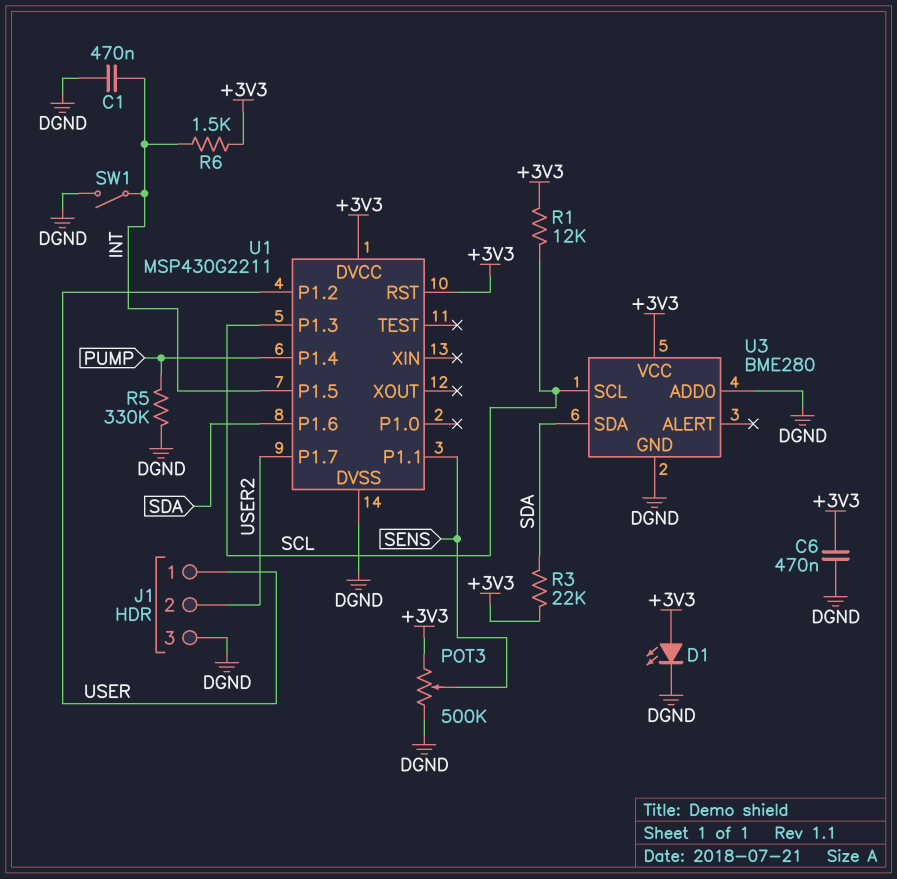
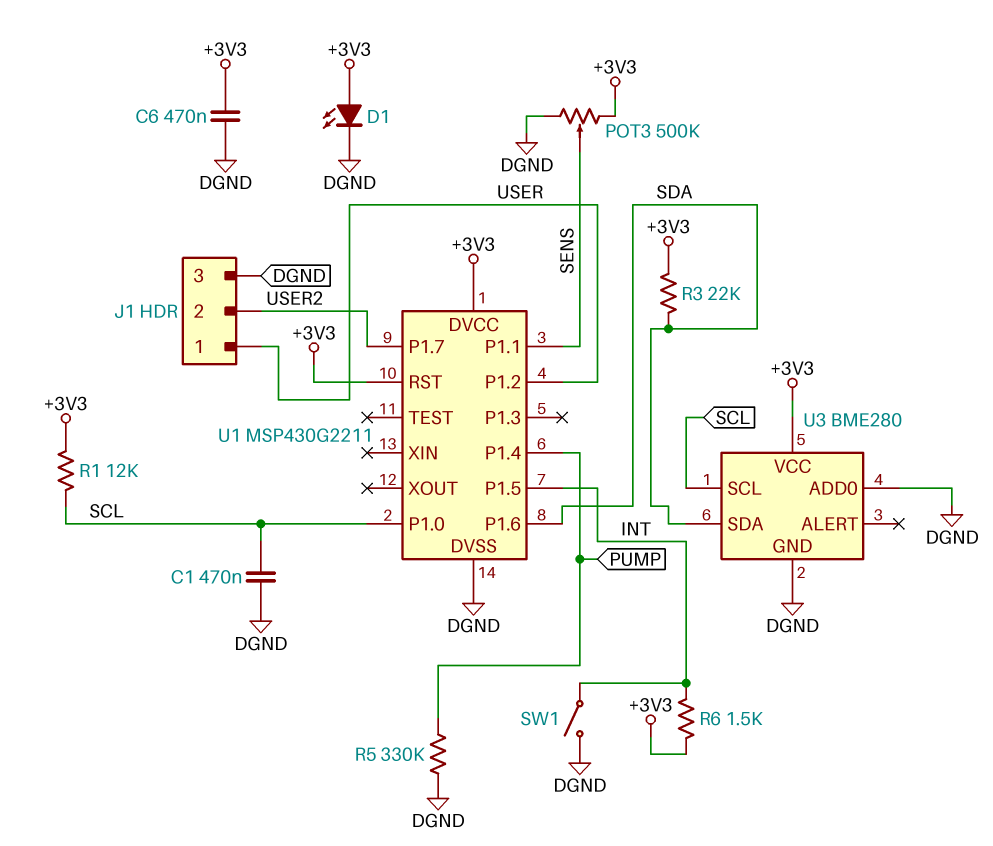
C1: 470nF (DGND, INT) -> 470nF (DGND, SCL)
U1 pin P1.0: none -> SCL
U1 pin P1.3: SCL -> none

